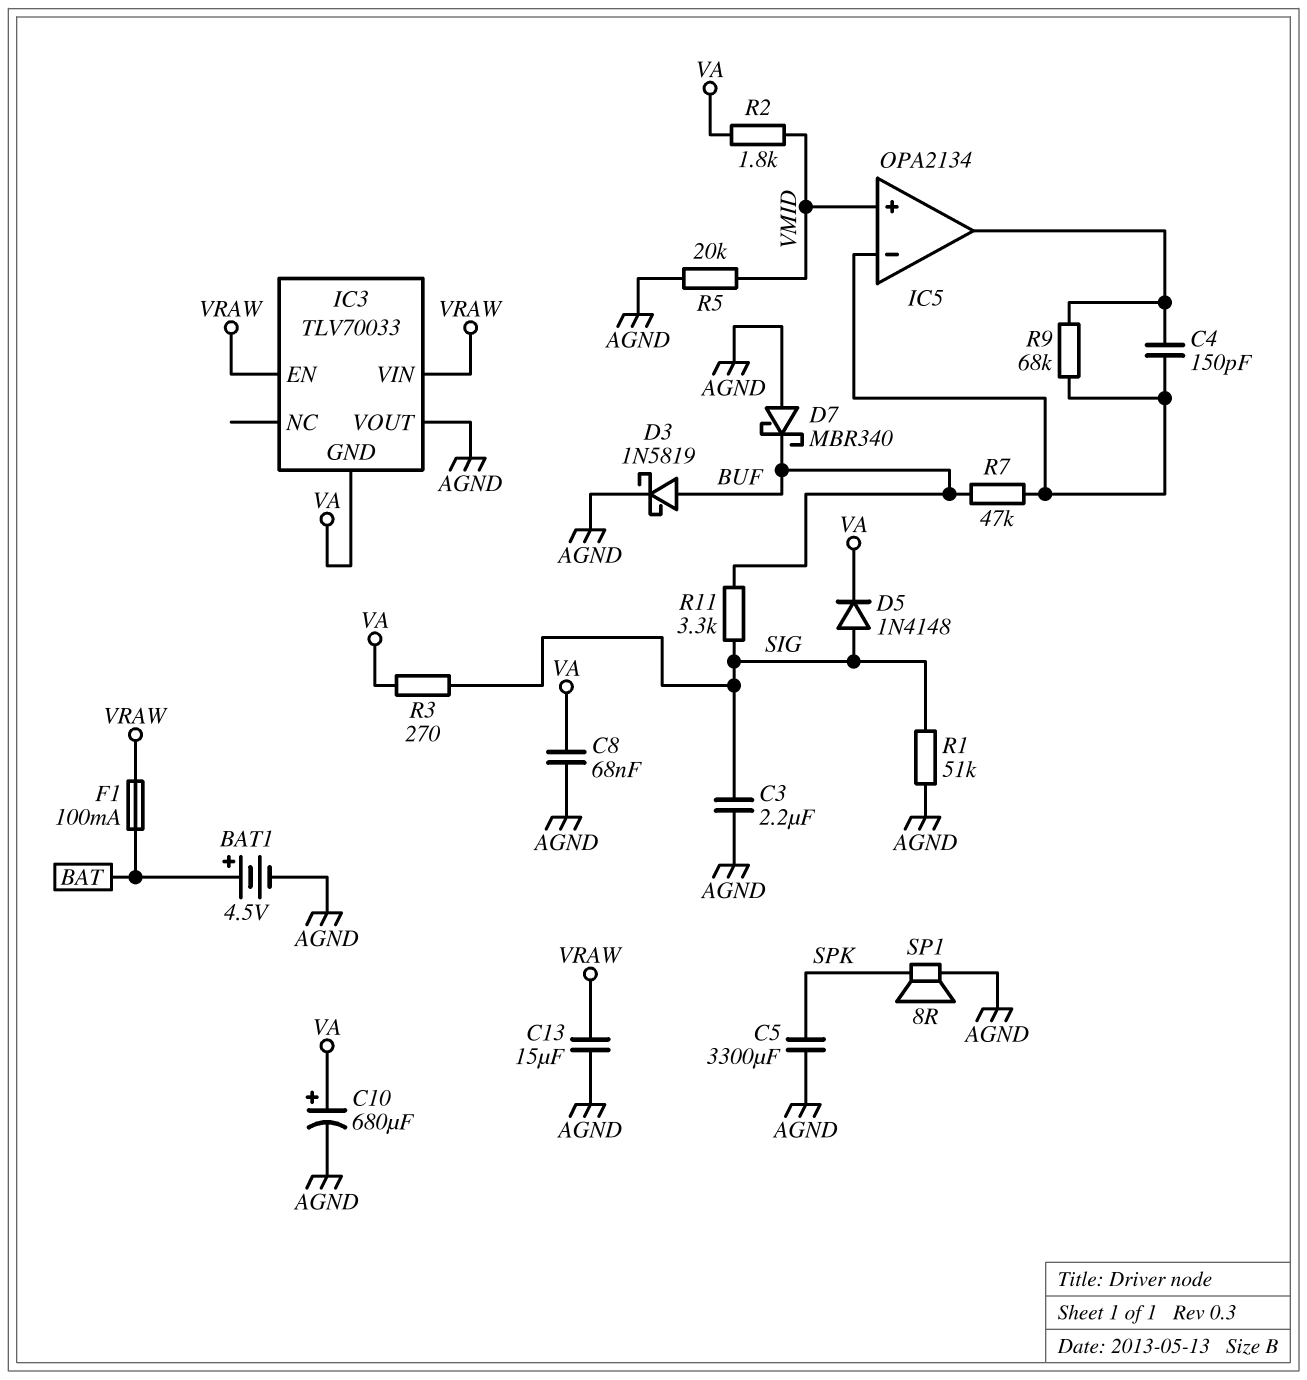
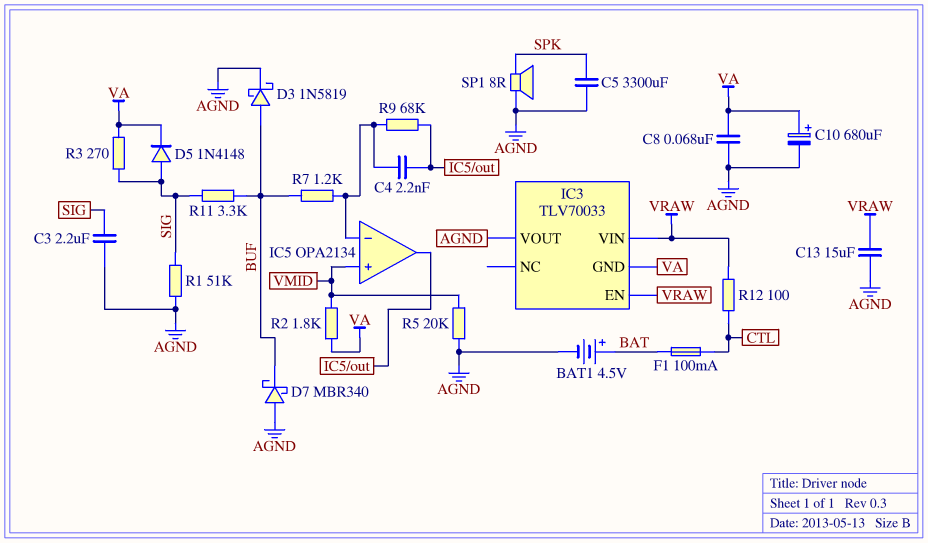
C4: 150pF (IC5/in-, IC5/out) -> 2.2nF (IC5/in-, IC5/out)
F1: 100mA (BAT, VRAW) -> 100mA (BAT, CTL)
R7: 47k (BUF, IC5/in-) -> 1.2k (BUF, IC5/in-)
R12: none -> 100 (CTL, VRAW)

